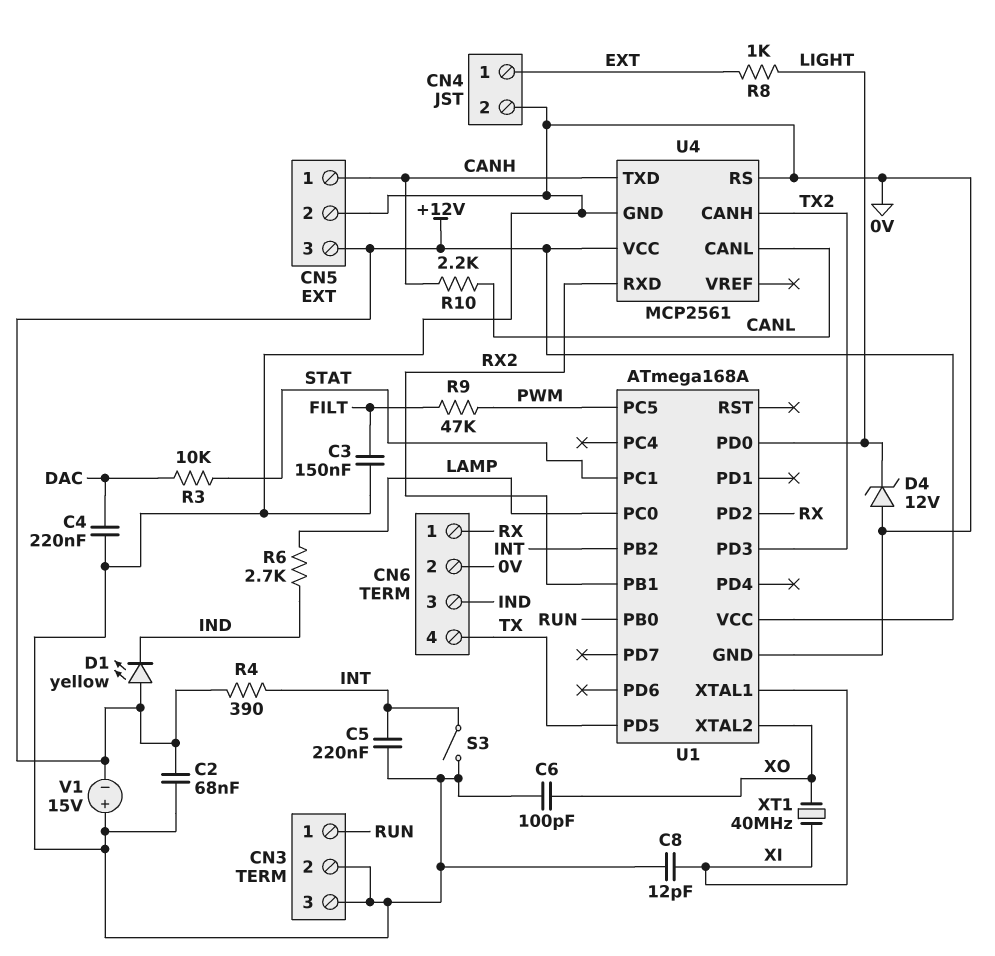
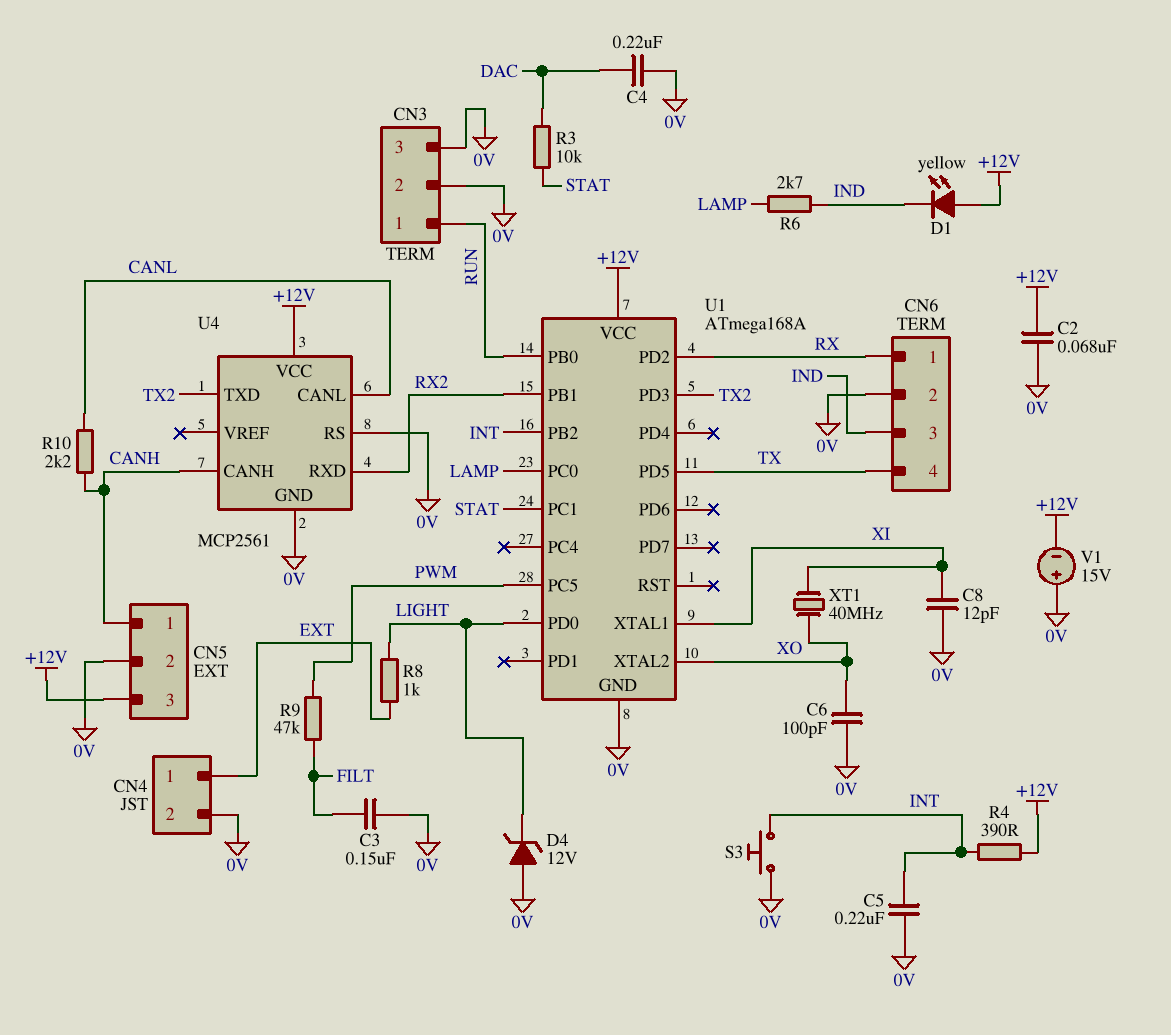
S3: switch (0V, INT) -> button (0V, INT)
U4 pin CANH: TX2 -> CANH
U4 pin TXD: CANH -> TX2

